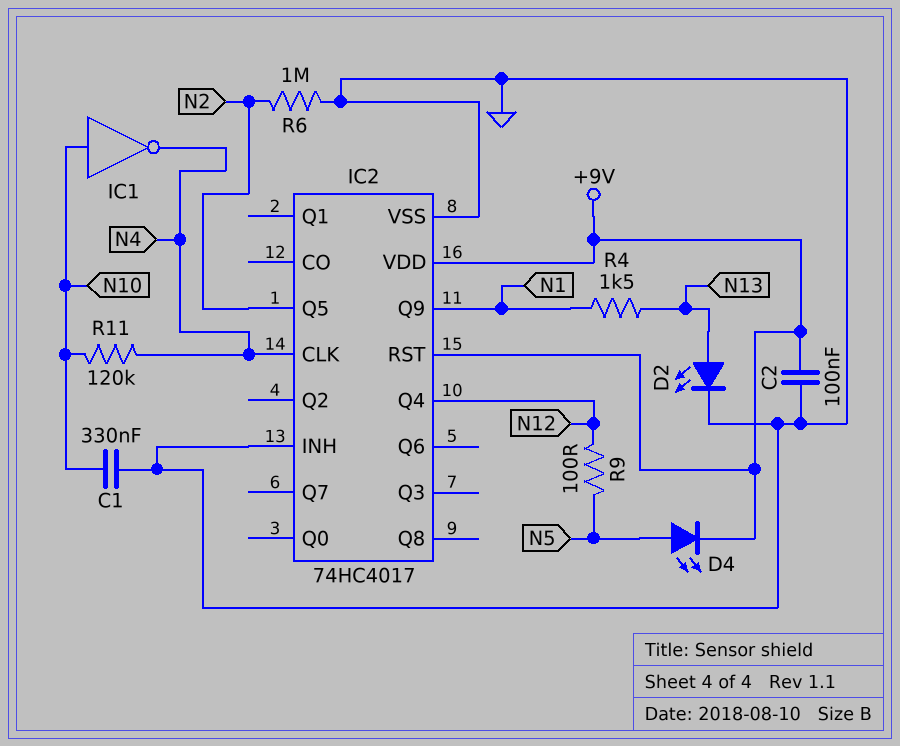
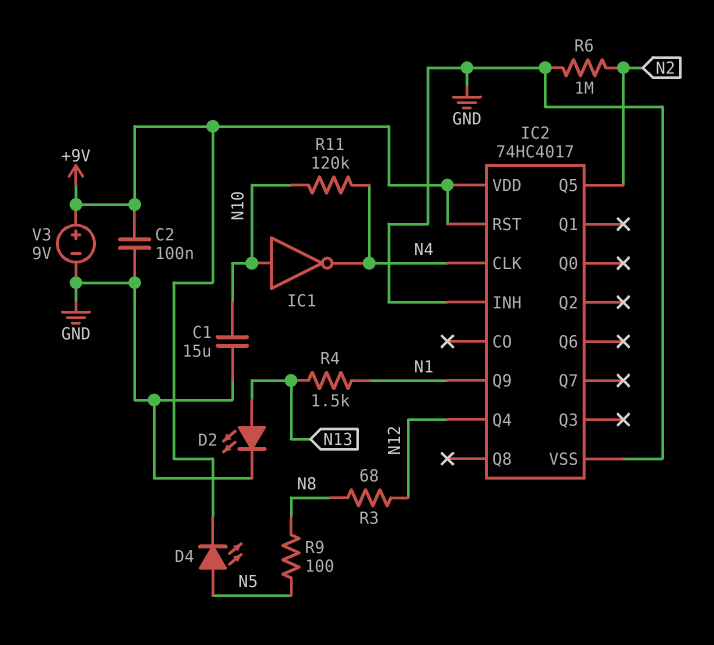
C1: 330nF (GND, N10) -> 15uF (GND, N10)
R3: none -> 68 (N8, N12)
R9: 100 (N5, N12) -> 100 (N5, N8)
V3: none -> 9V (plus +9V, minus GND)

